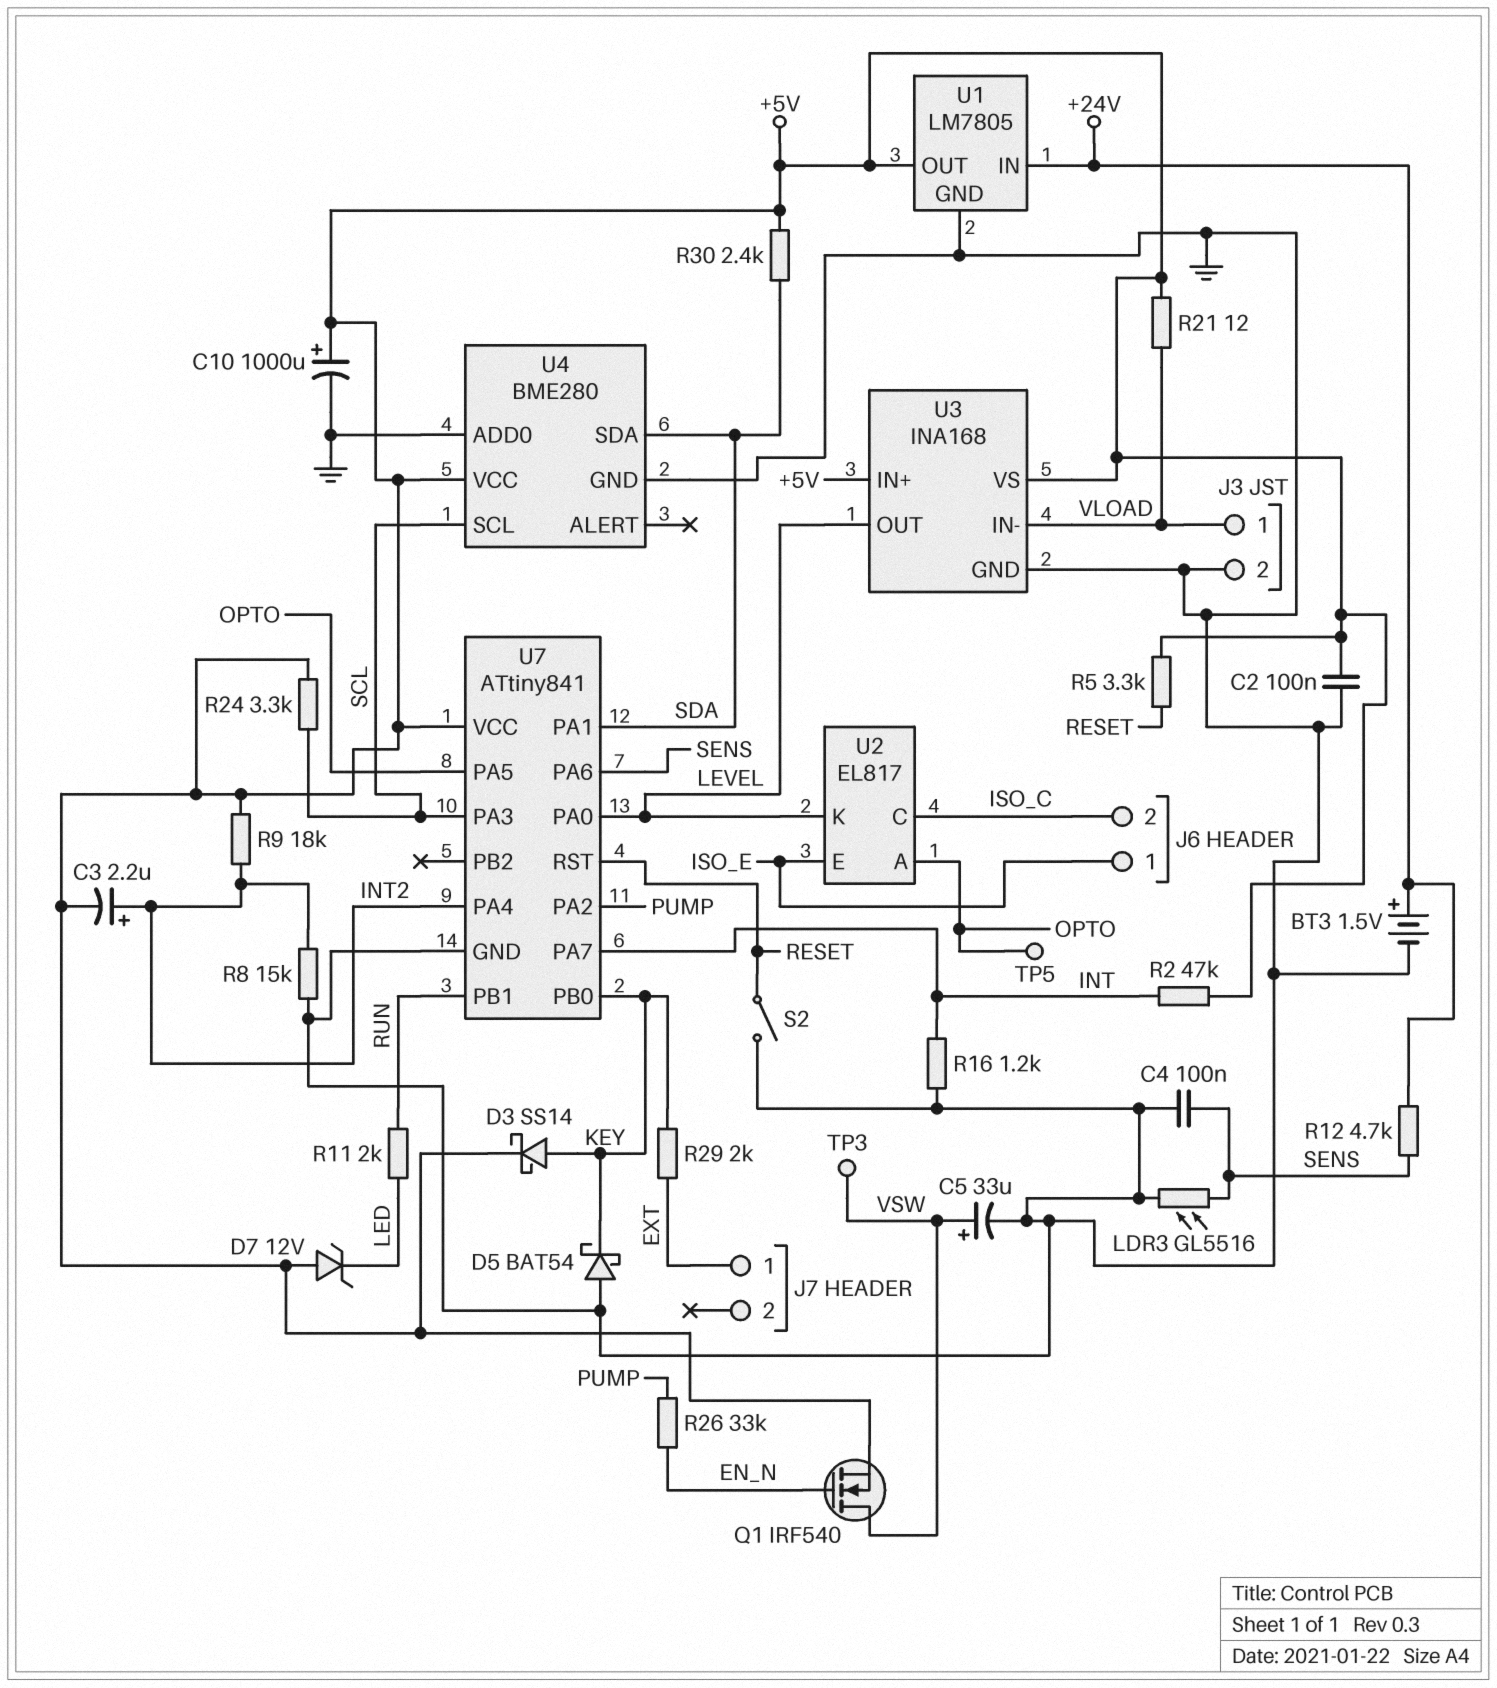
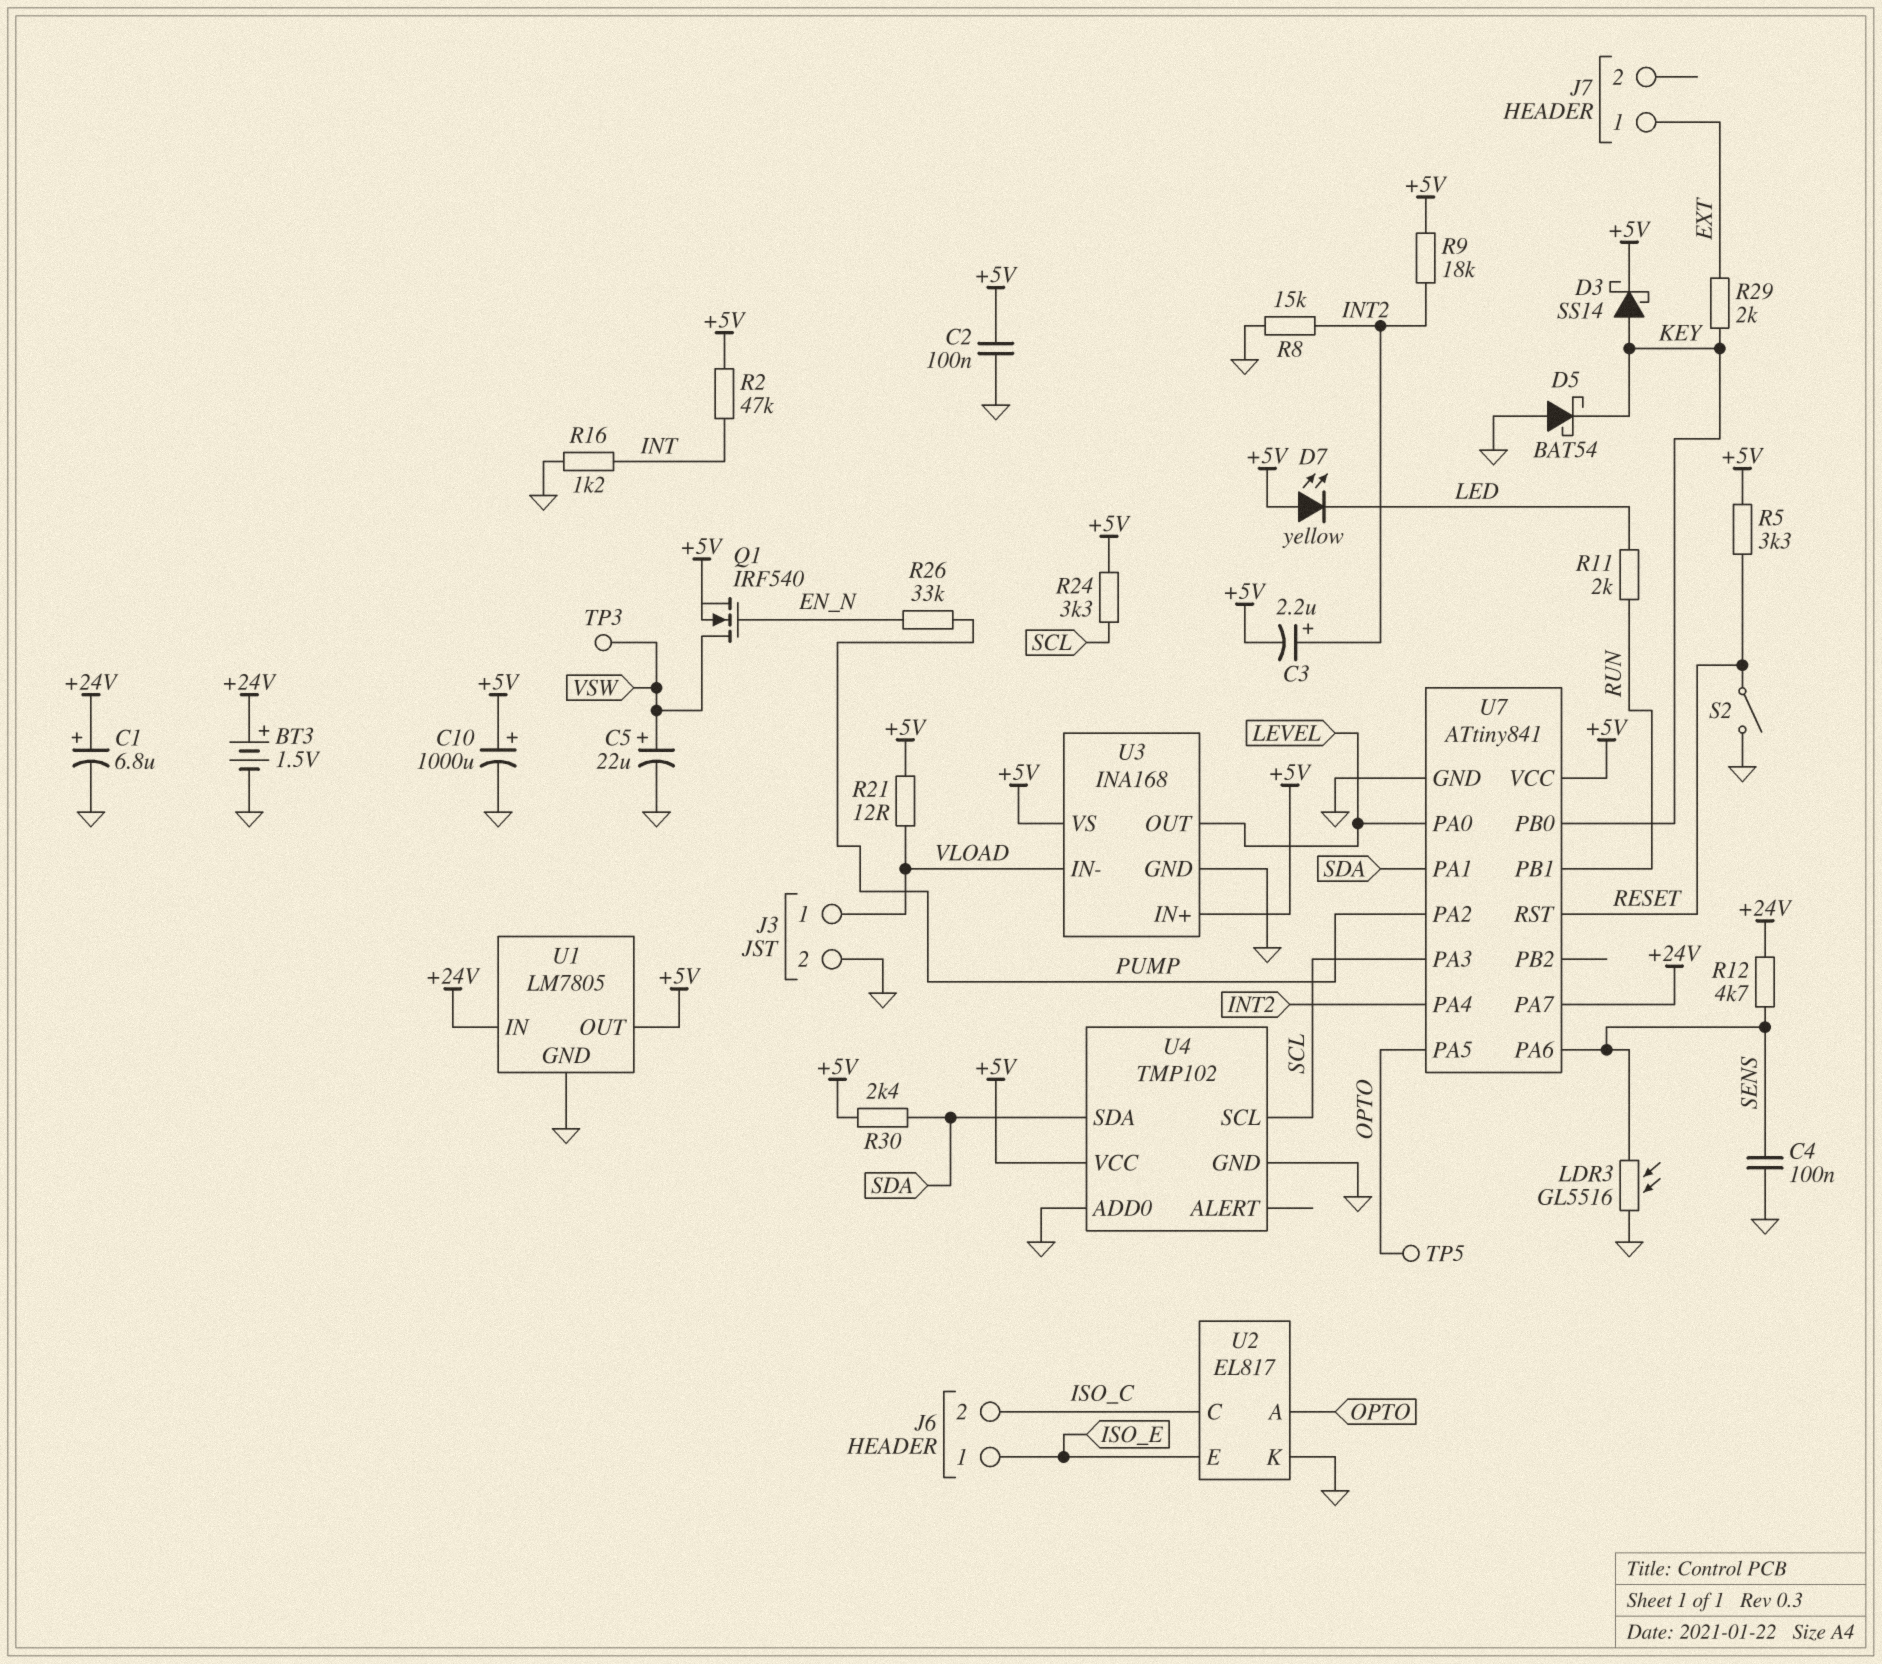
C1: none -> 6.8uF (plus +24V, minus GND)
C5: 33uF (plus VSW, minus GND) -> 22uF (plus VSW, minus GND)
D7: zener 12V (A +5V, K LED) -> LED yellow (A +5V, K LED)
U2 pin K: LEVEL -> GND
U4: BME280 -> TMP102
U7 pin PA7: INT -> +24V

